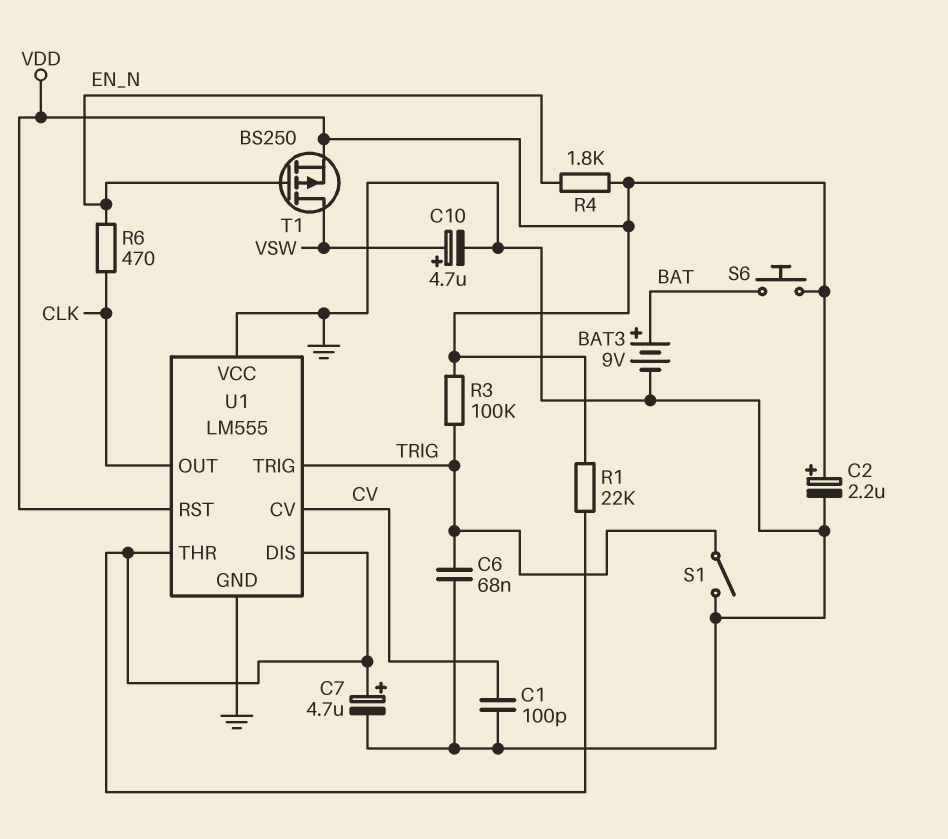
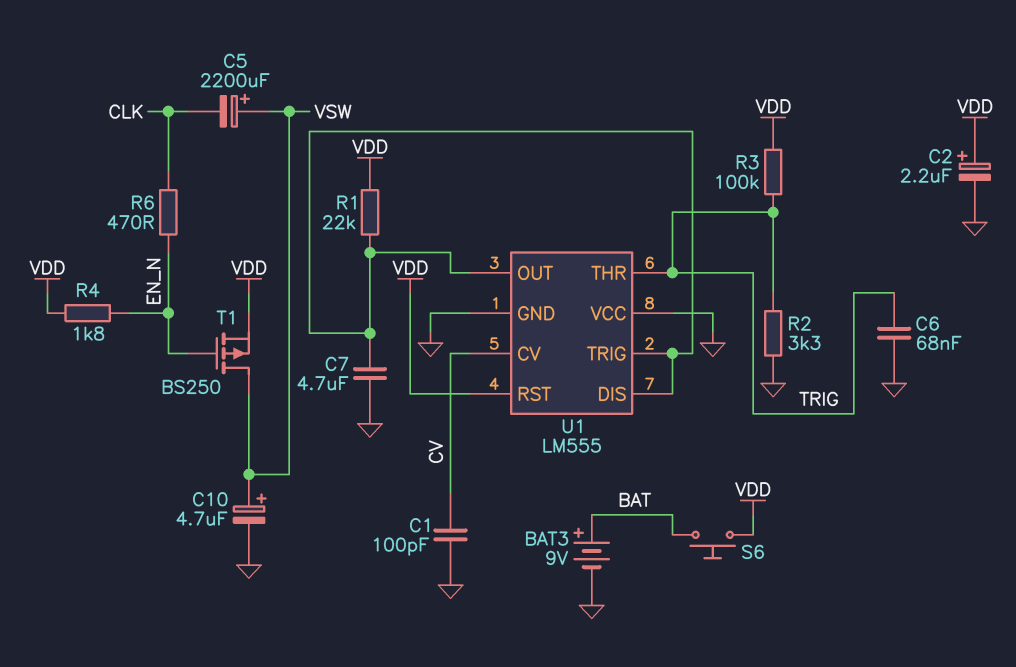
C5: none -> 2200uF (plus VSW, minus CLK)
C7: 4.7uF (plus U1/DIS, minus GND) -> 4.7uF (GND, U1/DIS)
R2: none -> 3.3k (GND, TRIG)
S1: switch (GND, TRIG) -> none
U1 pin OUT: CLK -> U1/DIS
U1 pin THR: U1/DIS -> TRIG
U1 pin TRIG: TRIG -> U1/DIS

